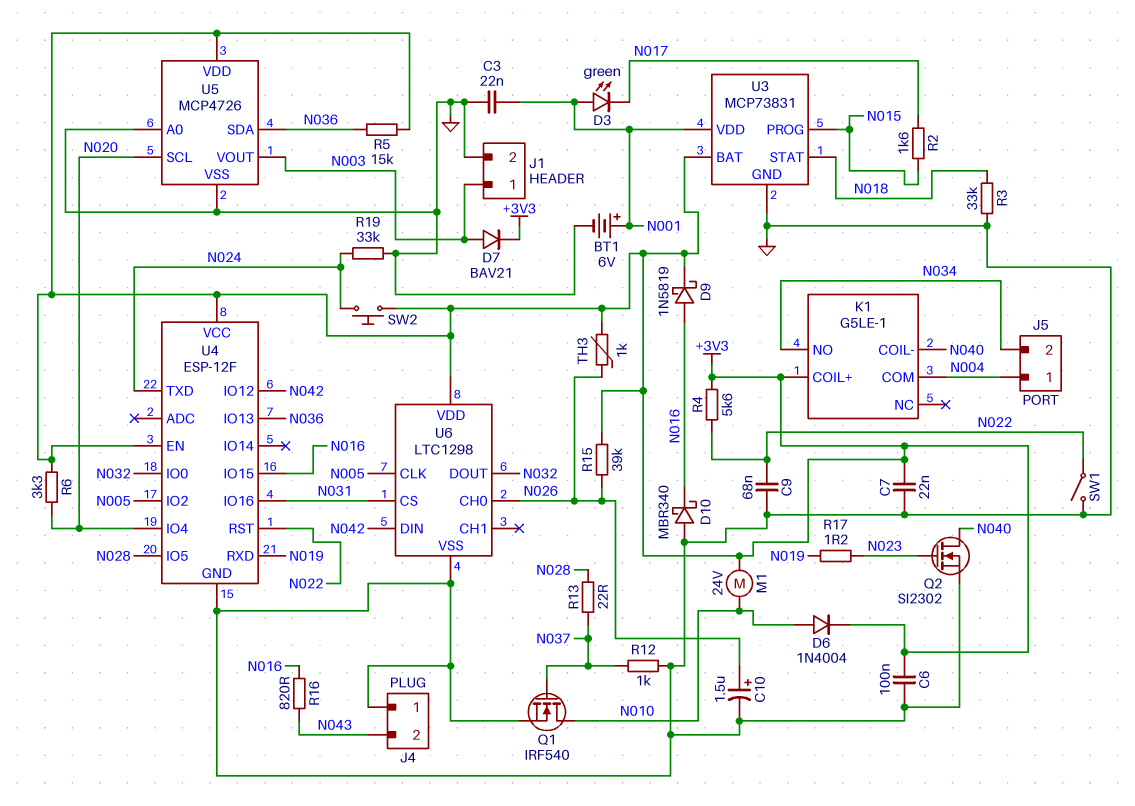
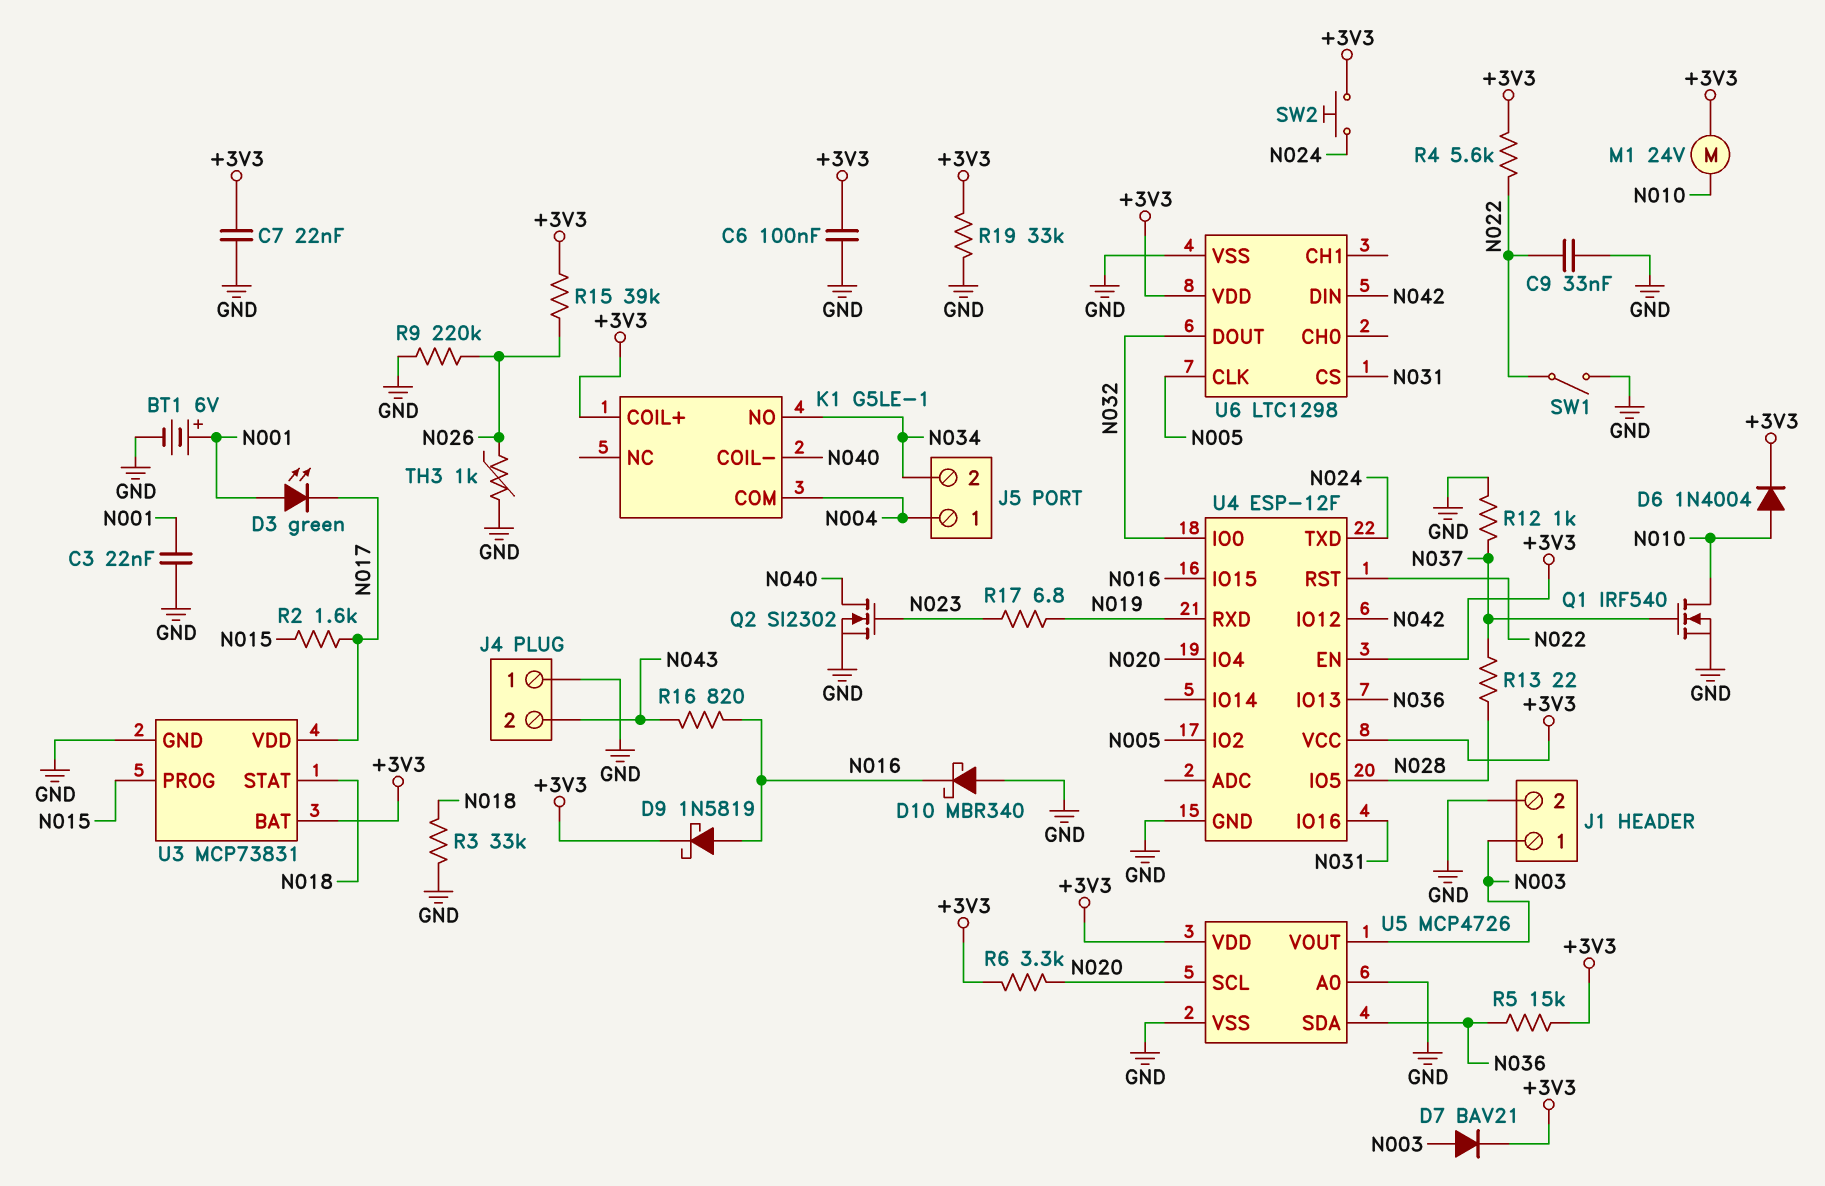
C9: 68nF (GND, N022) -> 33nF (GND, N022)
C10: 1.5uF (plus N026, minus GND) -> none
R9: none -> 220k (GND, N026)
R17: 1.2 (N019, N023) -> 6.8 (N019, N023)
R19: 33k (GND, N024) -> 33k (+3V3, GND)
TH3: 1k (+3V3, N026) -> 1k (GND, N026)
U3 pin VDD: N001 -> N017
U6 pin CH0: N026 -> none

